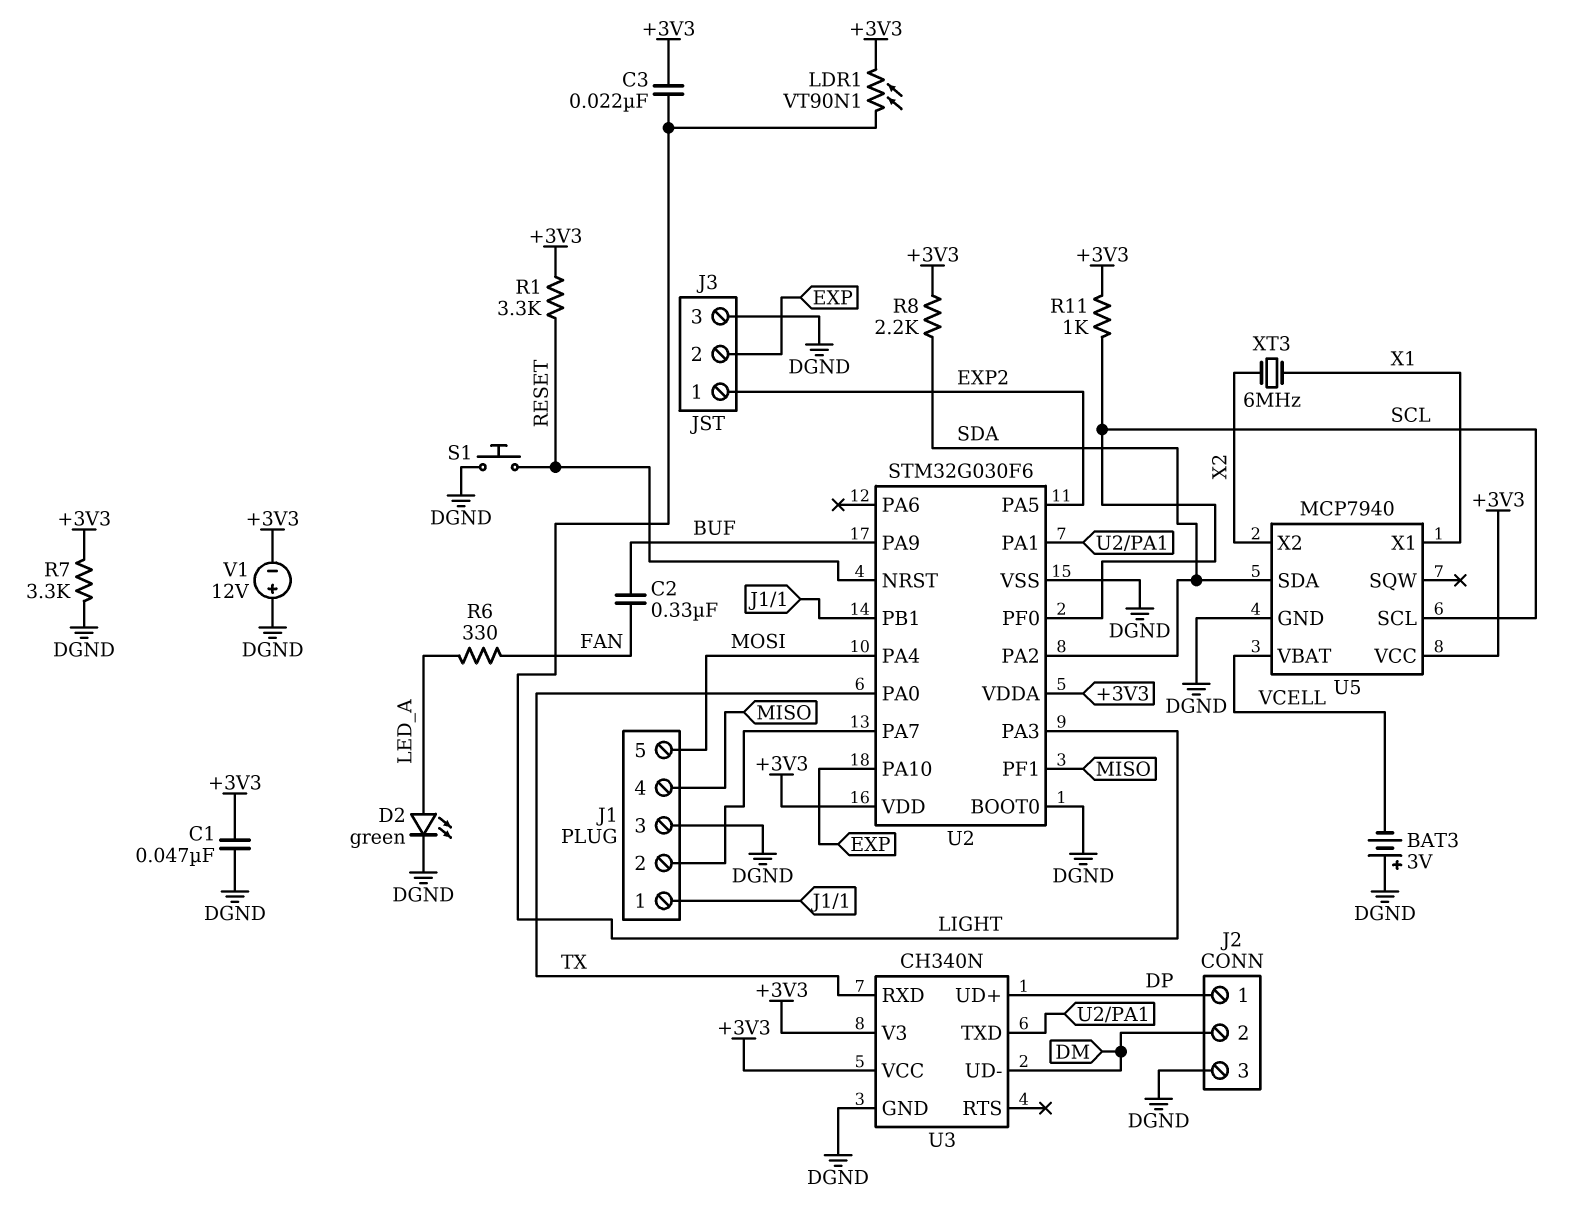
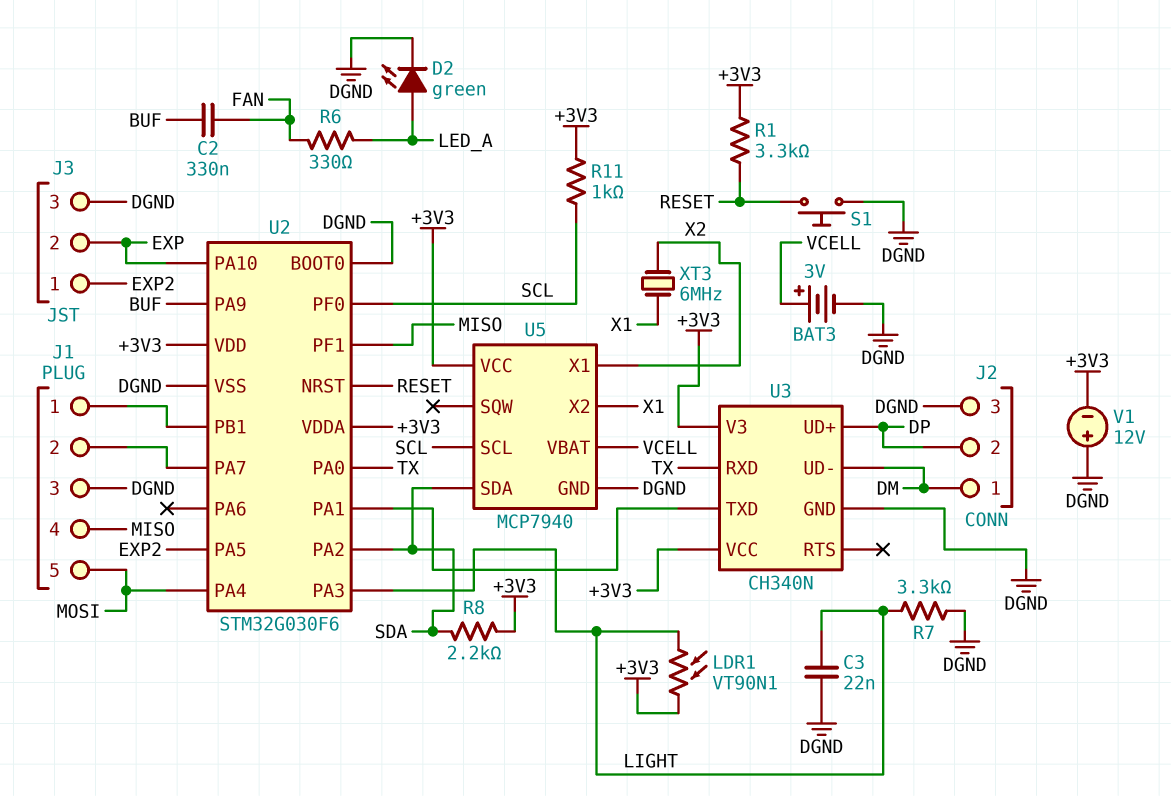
BAT3: 3V (plus DGND, minus VCELL) -> 3V (plus VCELL, minus DGND)
C1: 47nF (+3V3, DGND) -> none
C3: 22nF (+3V3, LIGHT) -> 22nF (DGND, LIGHT)
J2 pin 1: DP -> DM
J2 pin 2: DM -> DP
R7: 3.3k (+3V3, DGND) -> 3.3k (DGND, LIGHT)
U5 pin X1: X1 -> X2
U5 pin X2: X2 -> X1

